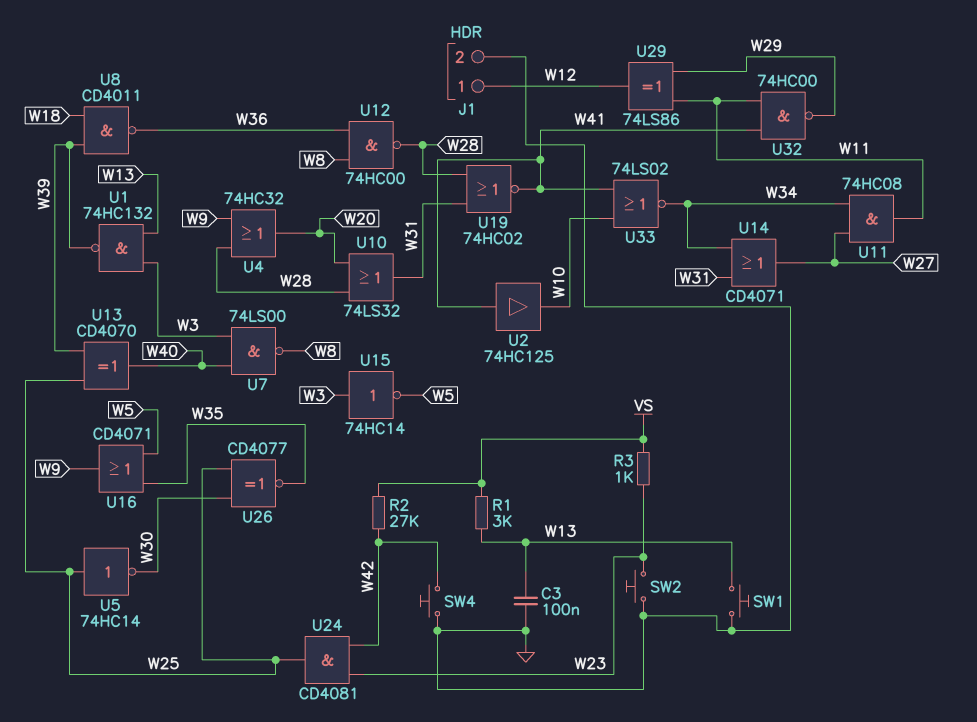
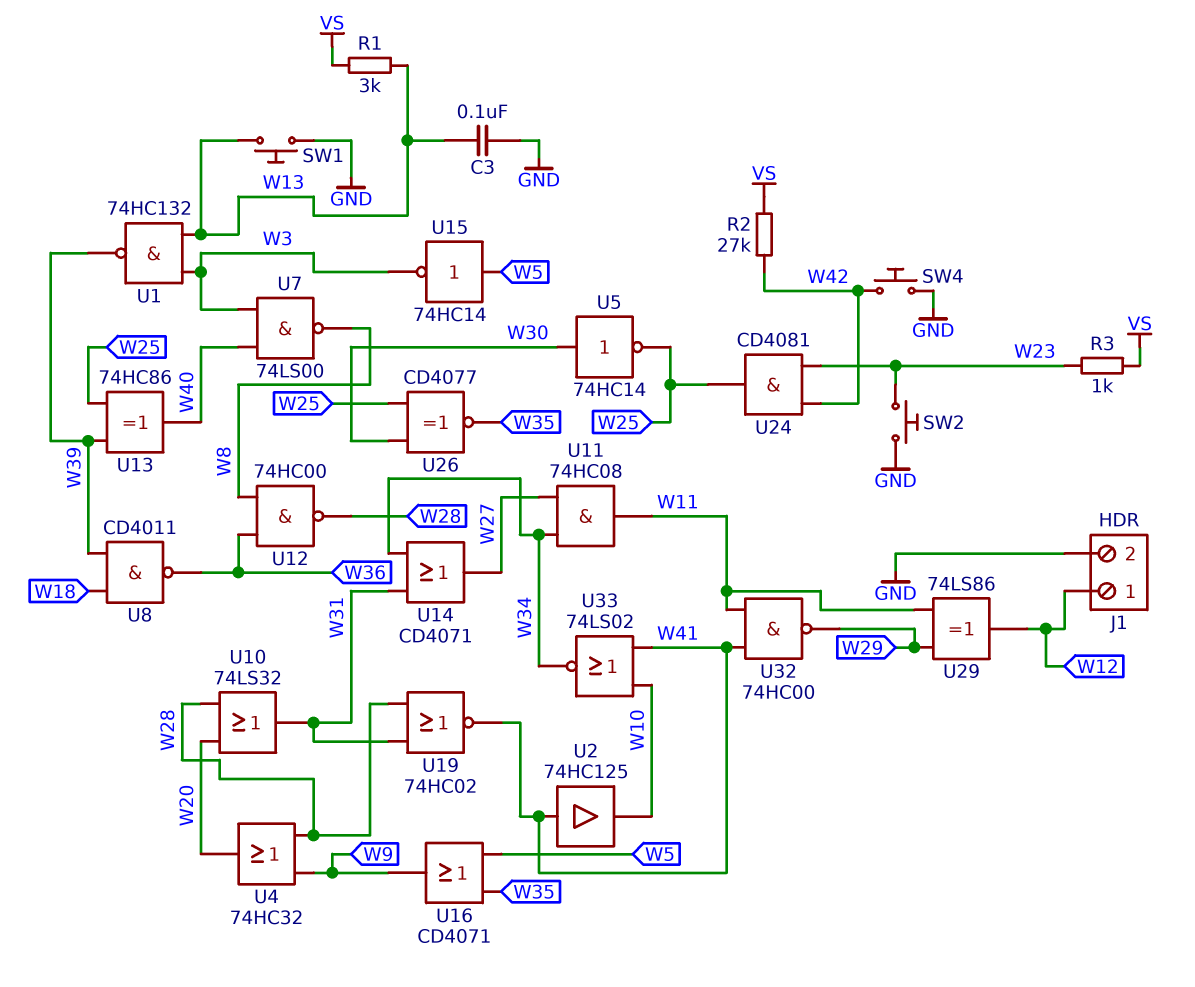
U5: NOT 74HC14 (in W25, out W30) -> NOT 74HC14 (in W30, out W25)
U13: XOR CD4070 (in W25, in W39, out W40) -> XOR 74HC86 (in W25, in W39, out W40)
U15: NOT 74HC14 (in W3, out W5) -> NOT 74HC14 (in W5, out W3)

